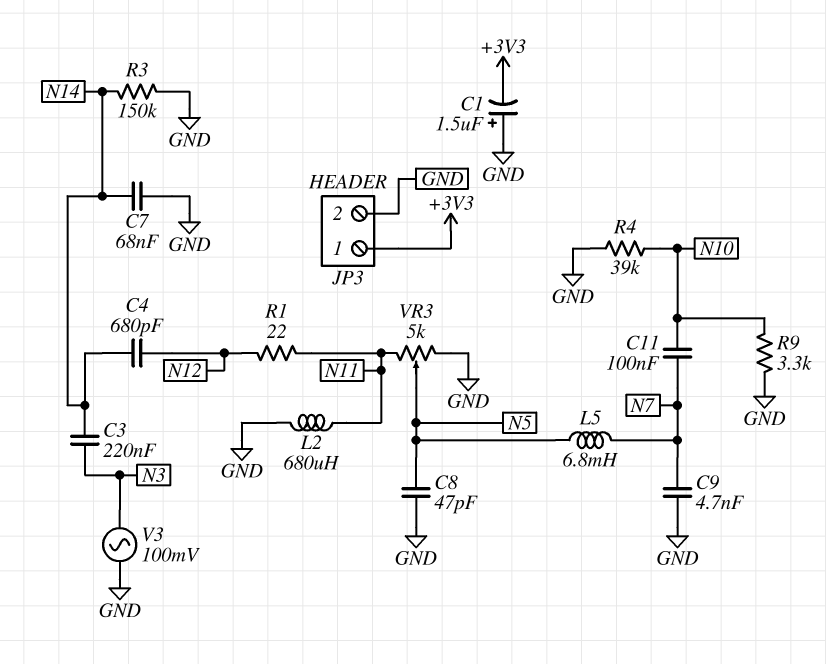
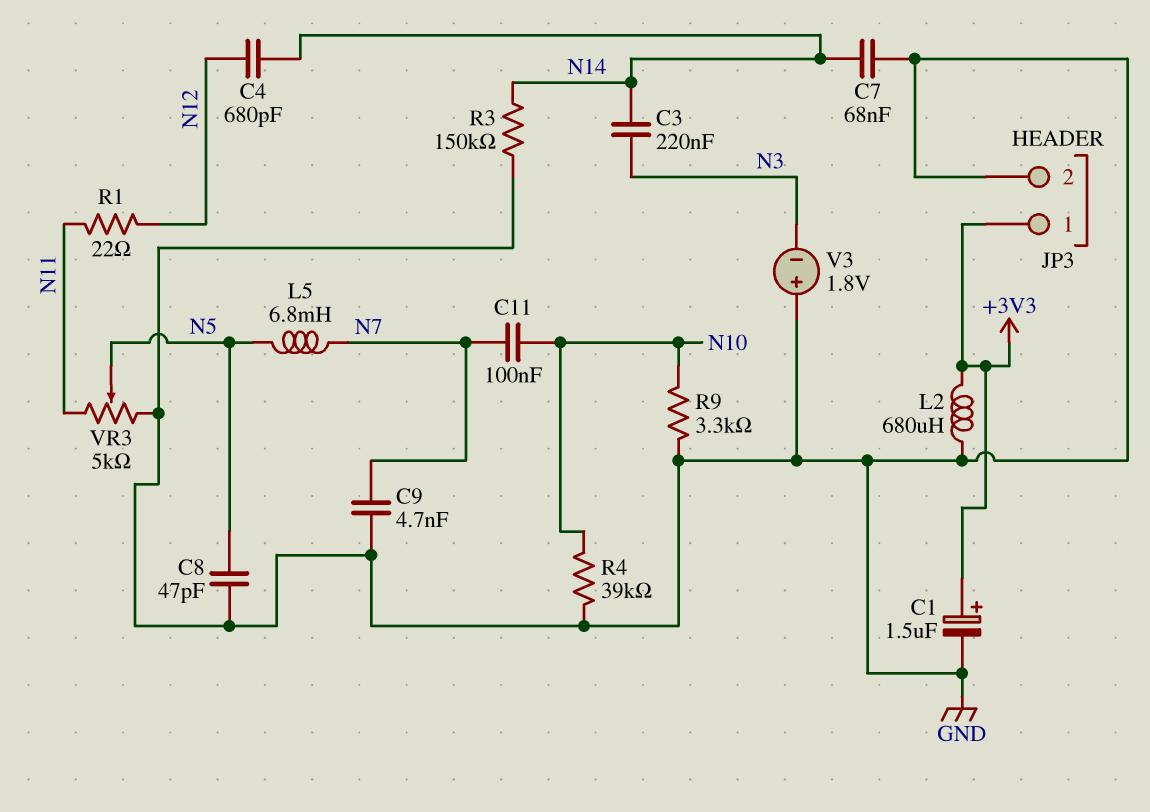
C1: 1.5uF (plus GND, minus +3V3) -> 1.5uF (plus +3V3, minus GND)
L2: 680uH (GND, N11) -> 680uH (+3V3, GND)
V3: AC 100mV (GND, N3) -> 1.8V (plus GND, minus N3)

